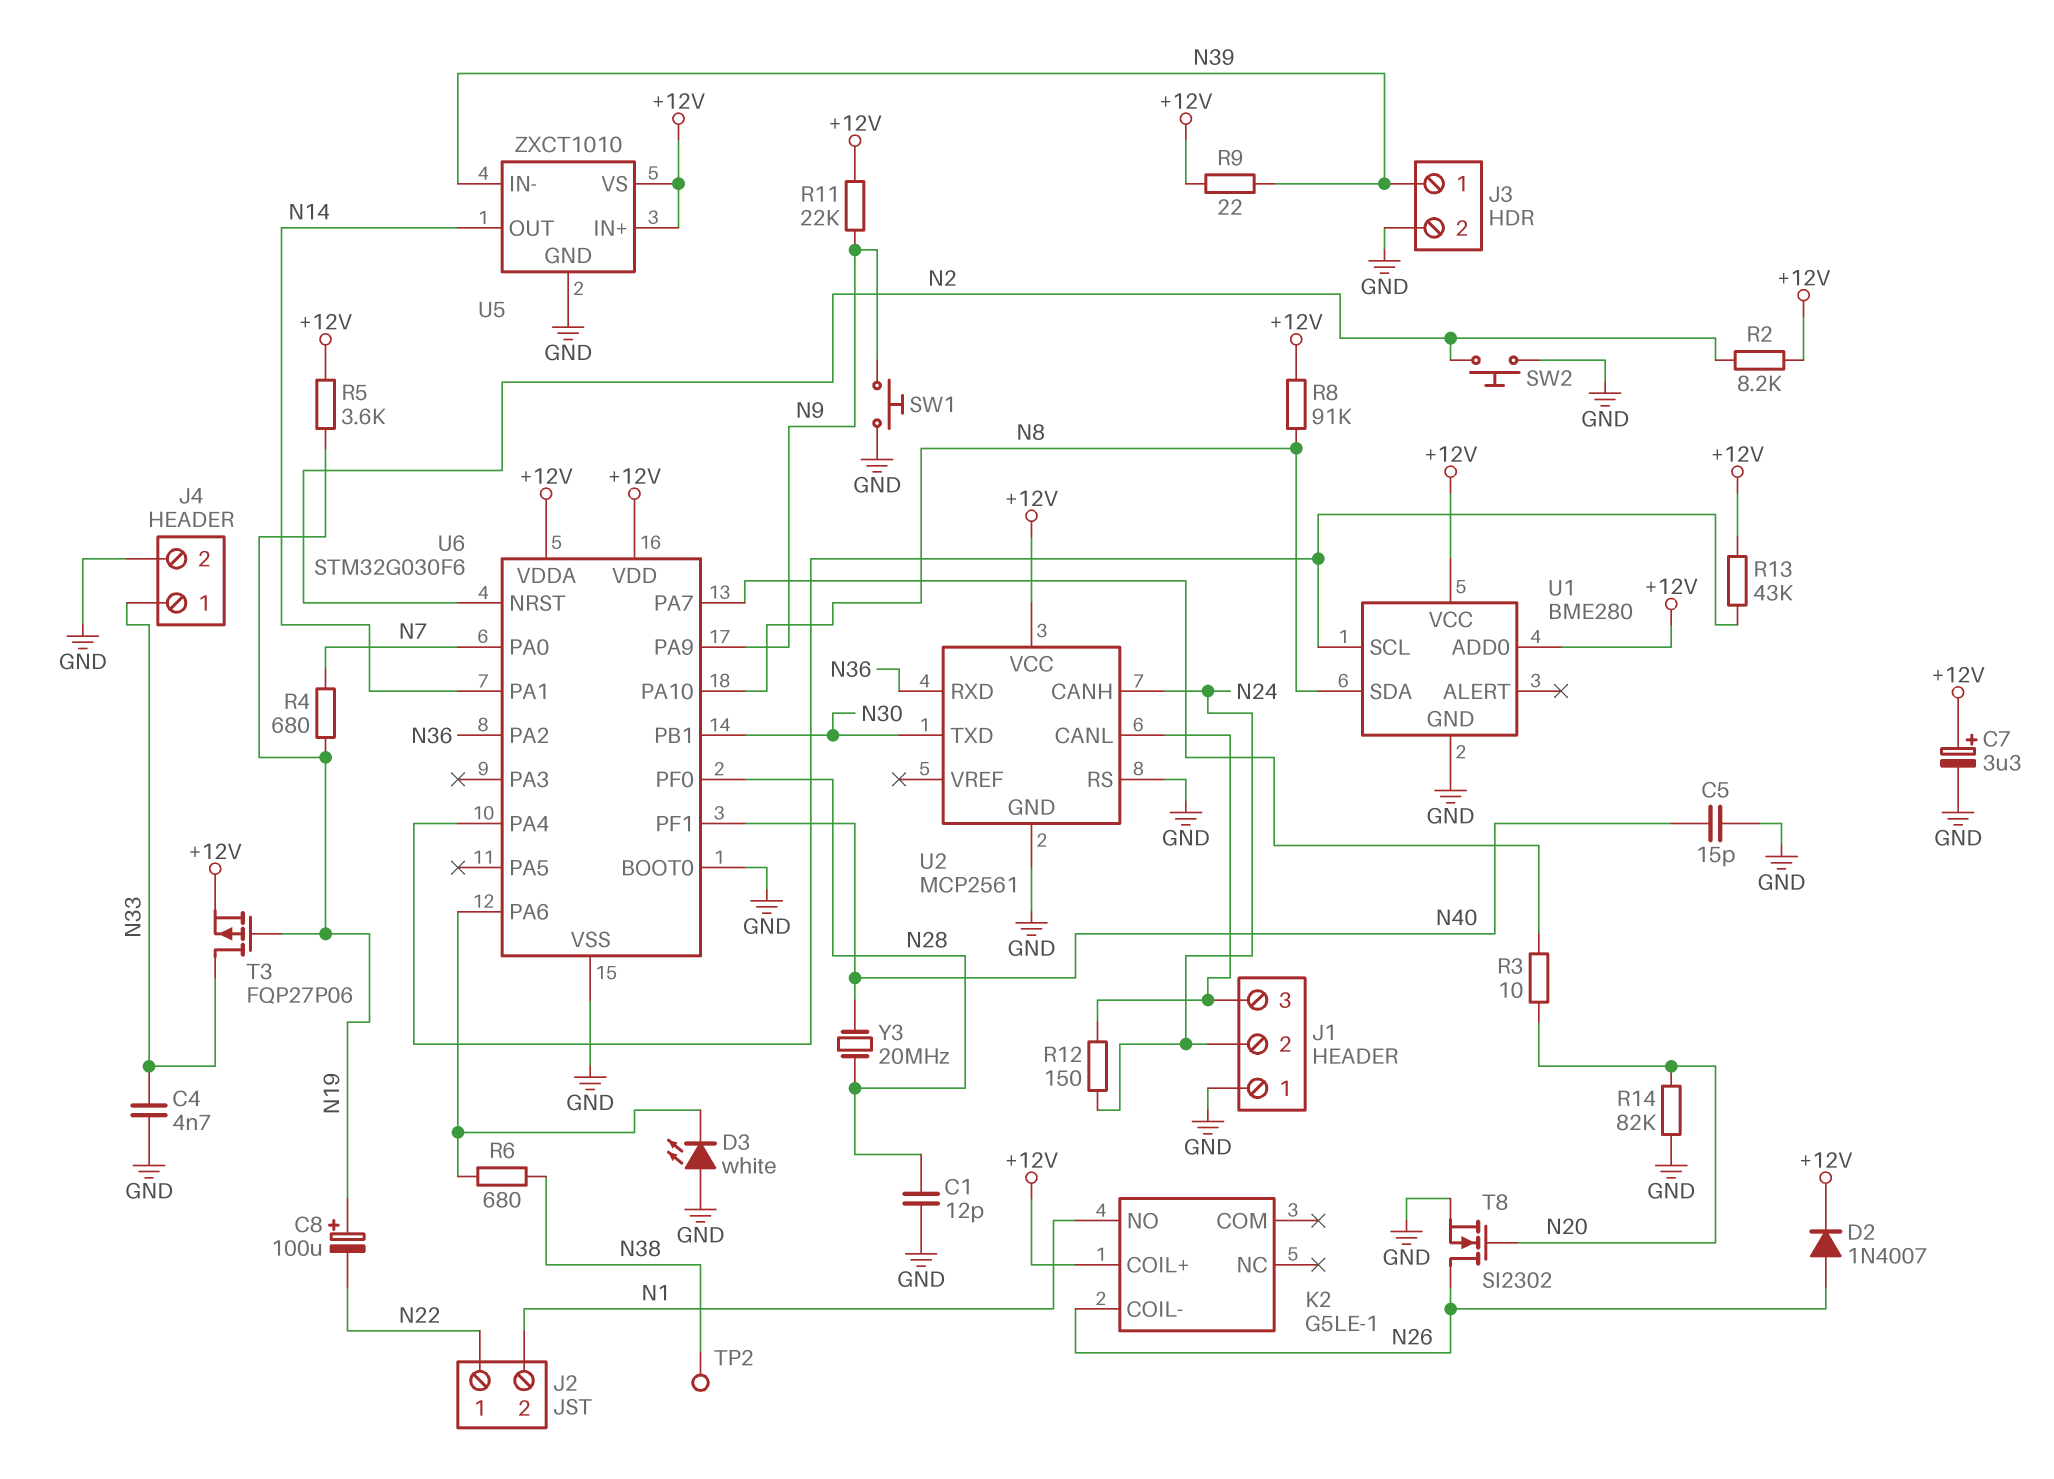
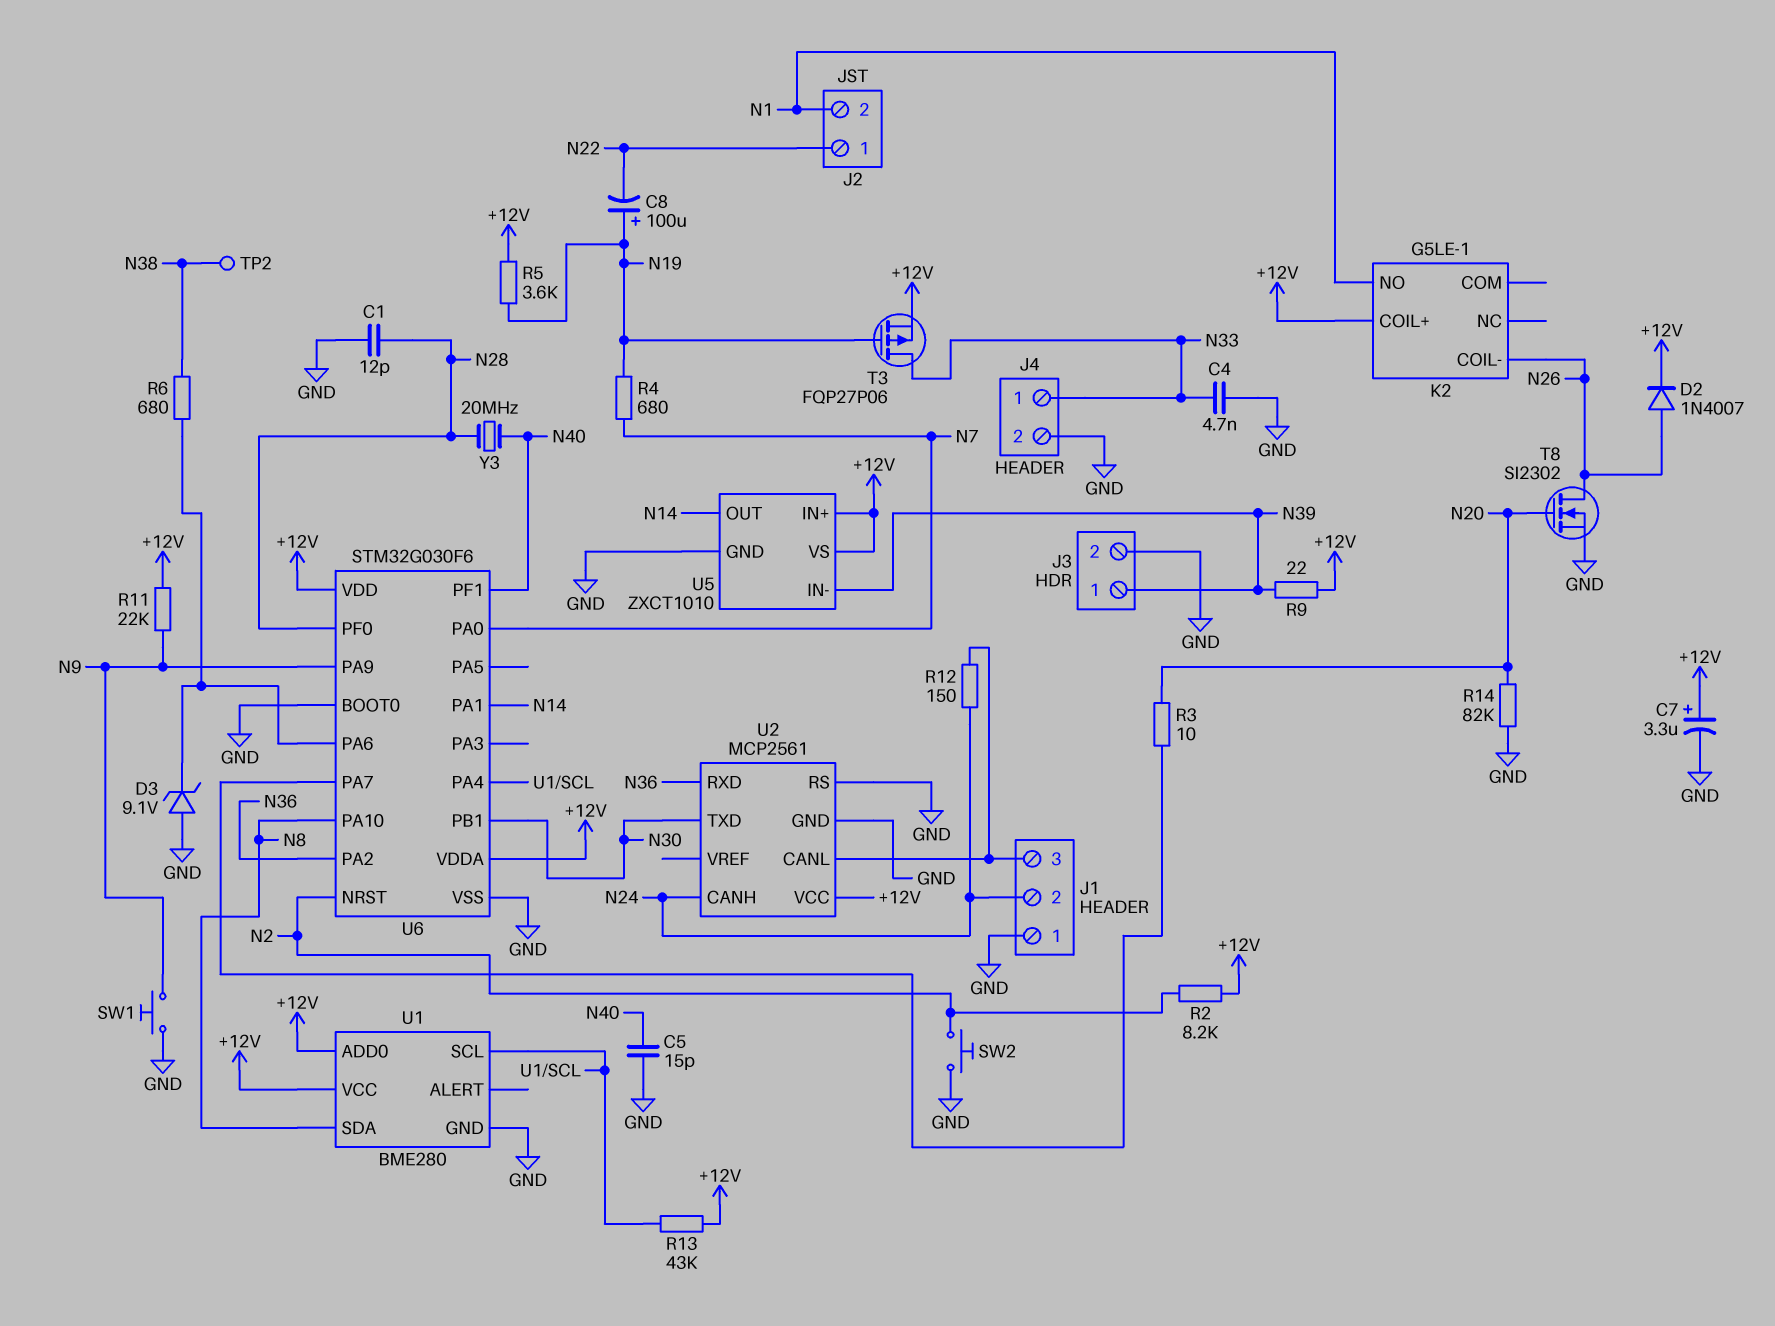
D3: LED white (A GND, K U6/PA6) -> zener 9.1V (A GND, K U6/PA6)
R8: 91k (+12V, N8) -> none

